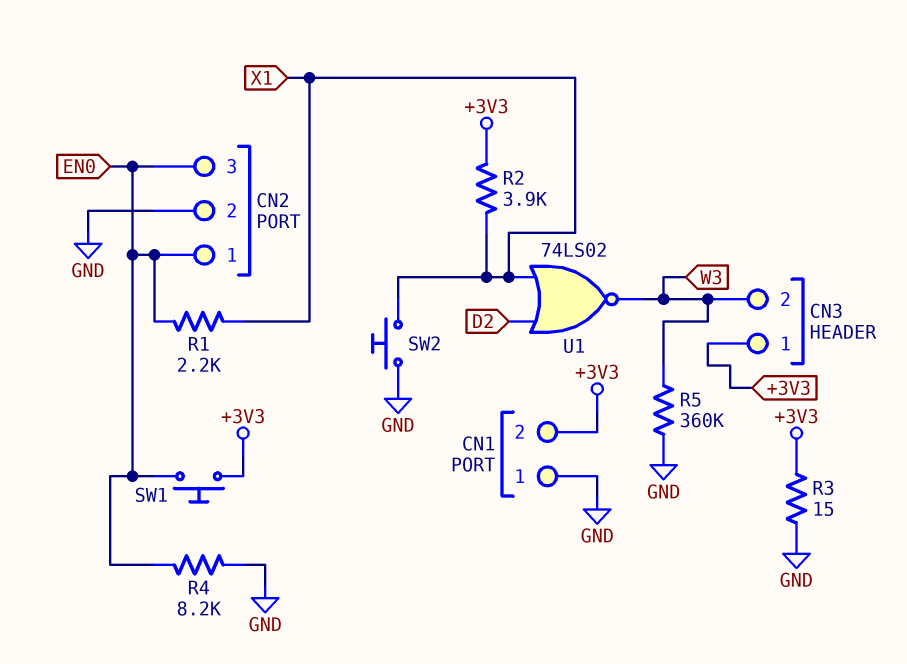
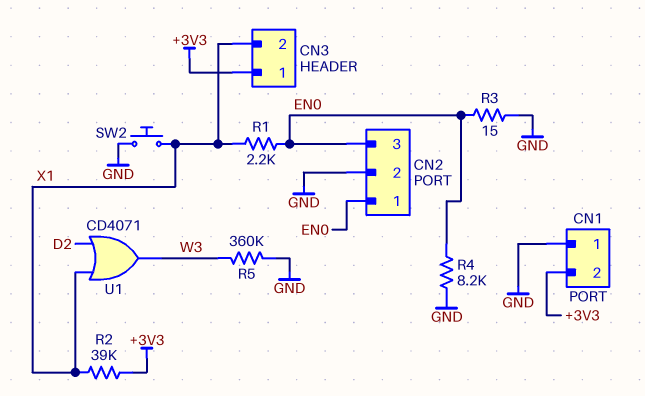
CN3 pin 2: W3 -> X1
R2: 3.9k (+3V3, X1) -> 39k (+3V3, X1)
R3: 15 (+3V3, GND) -> 15 (EN0, GND)
SW1: button (+3V3, EN0) -> none
U1: NOR 74LS02 (in D2, in X1, out W3) -> OR CD4071 (in D2, in X1, out W3)

